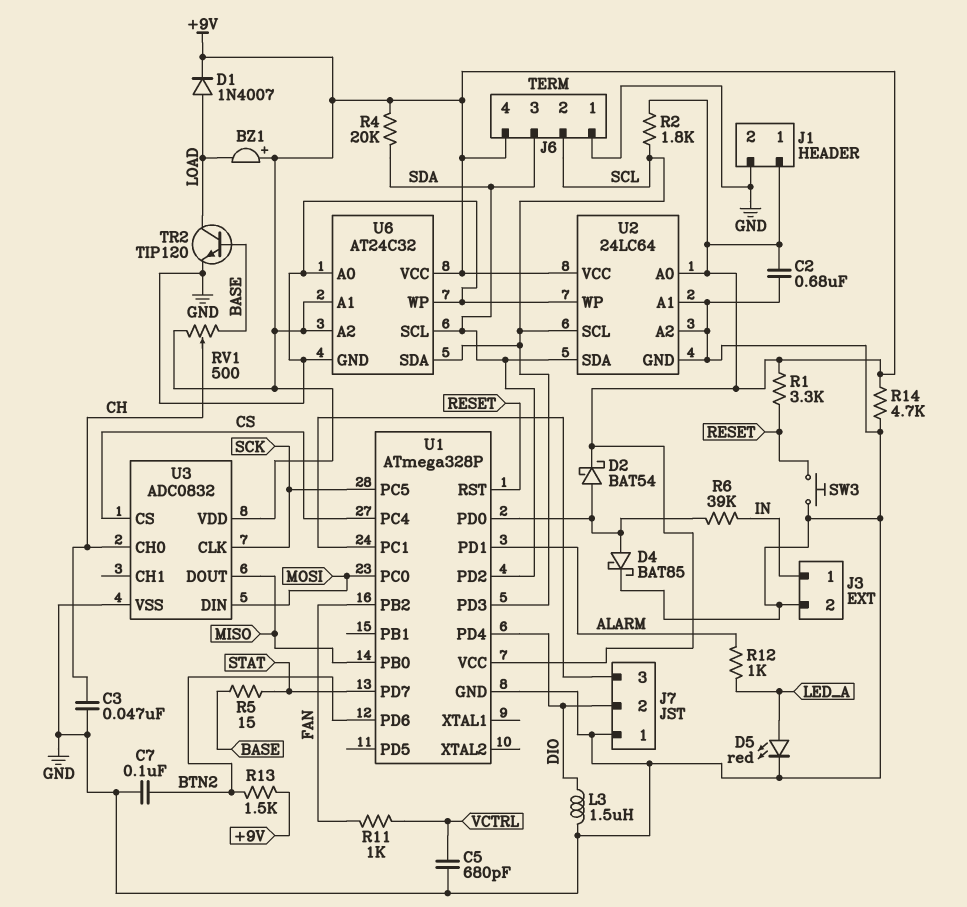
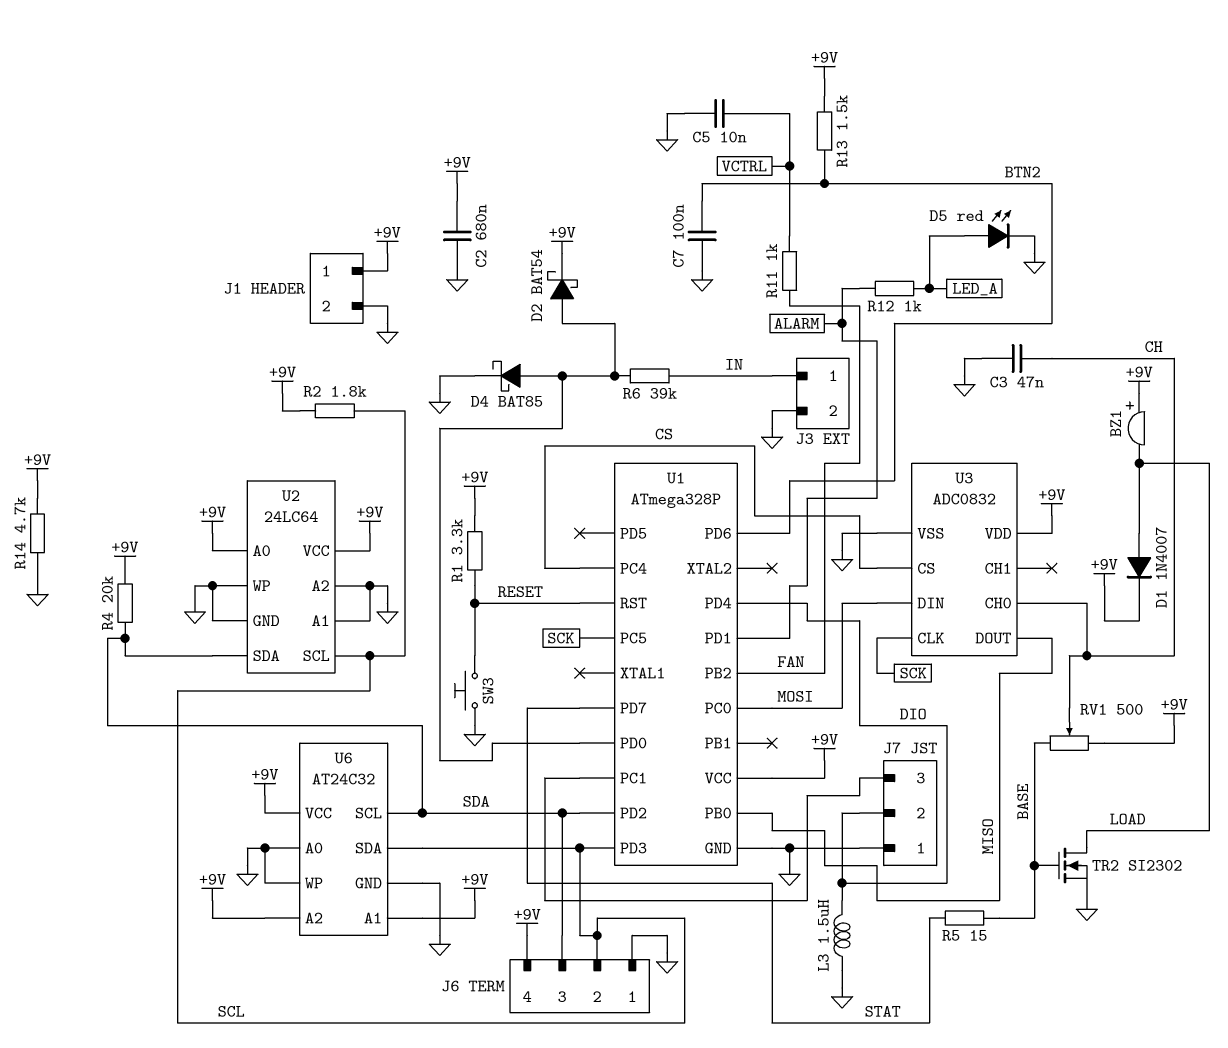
C5: 680pF (GND, VCTRL) -> 10nF (GND, VCTRL)
TR2: NPN TIP120 (B BASE, C LOAD, E GND) -> NMOS SI2302 (G BASE, D LOAD, S GND)

